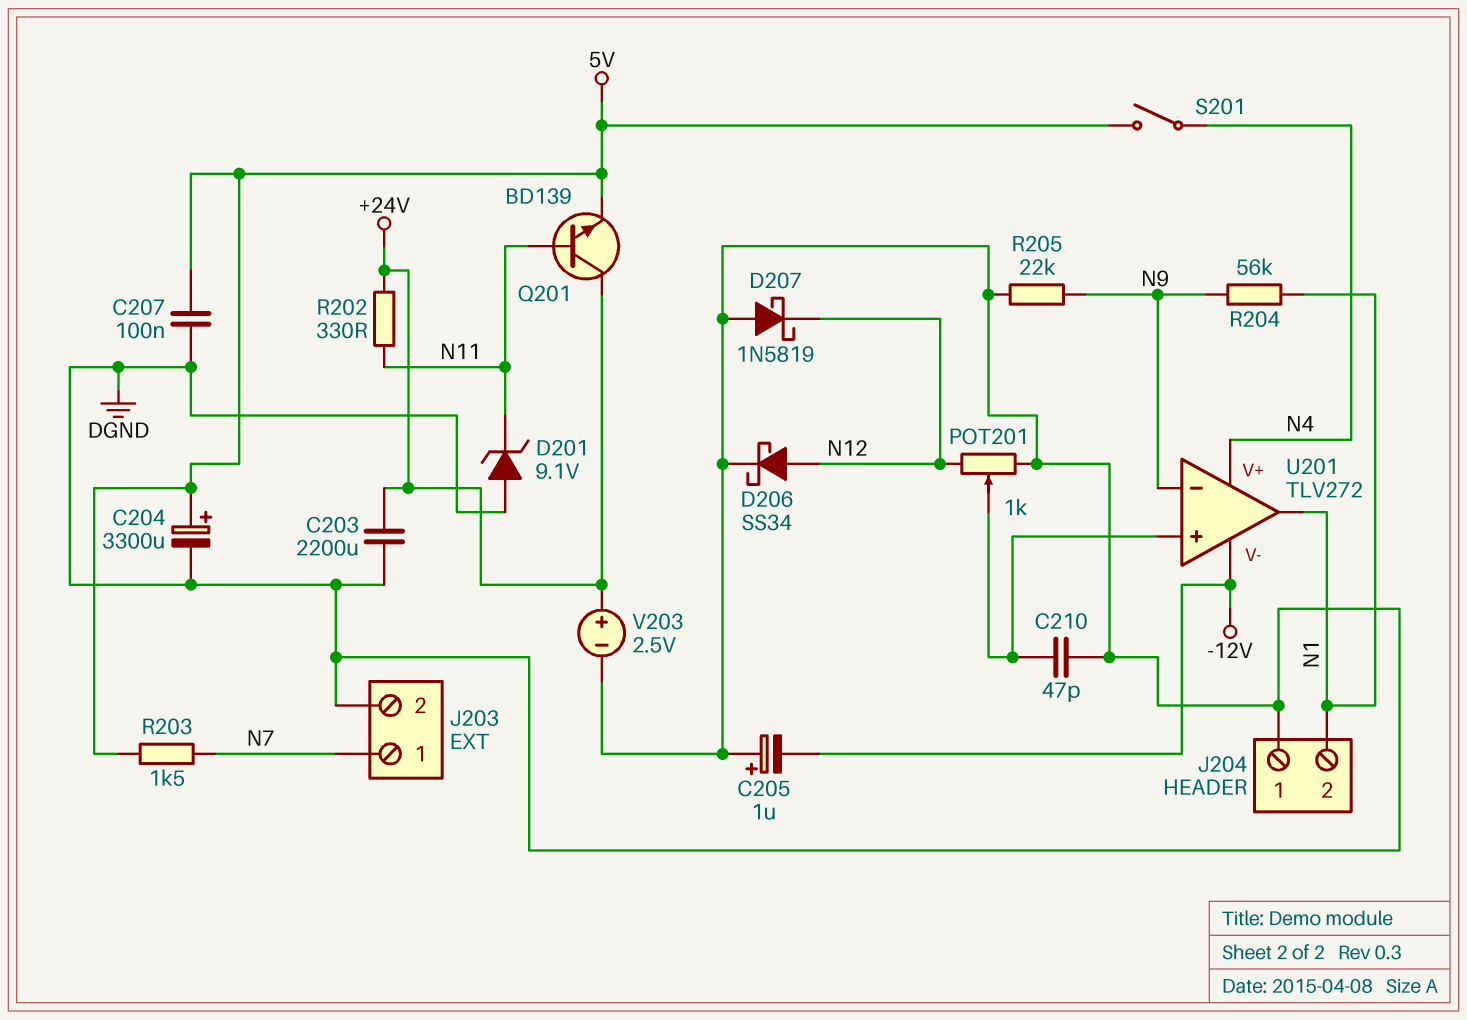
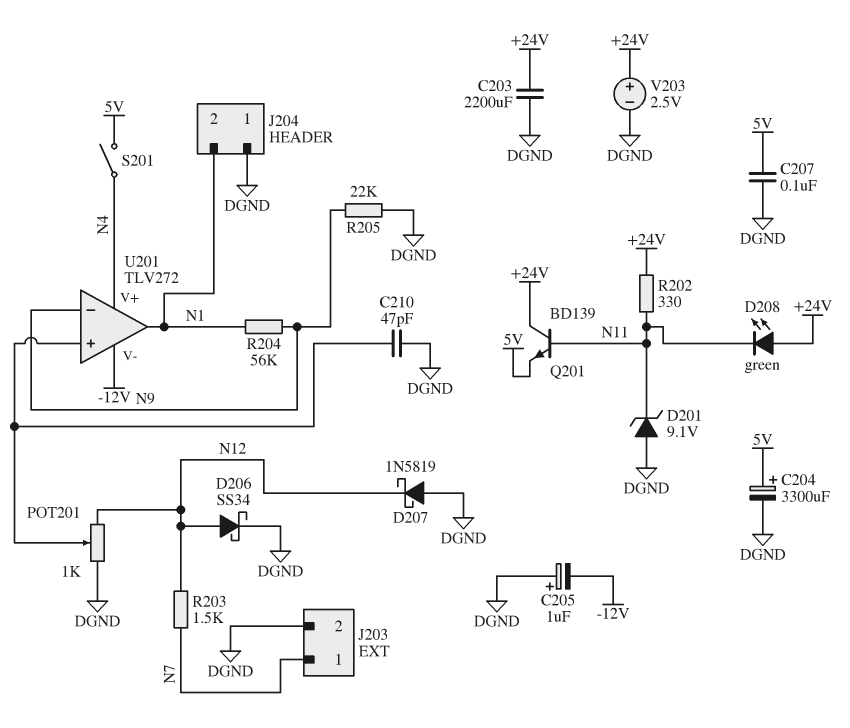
D208: none -> LED green (A +24V, K N11)
R203: 1.5k (5V, N7) -> 1.5k (N7, N12)

